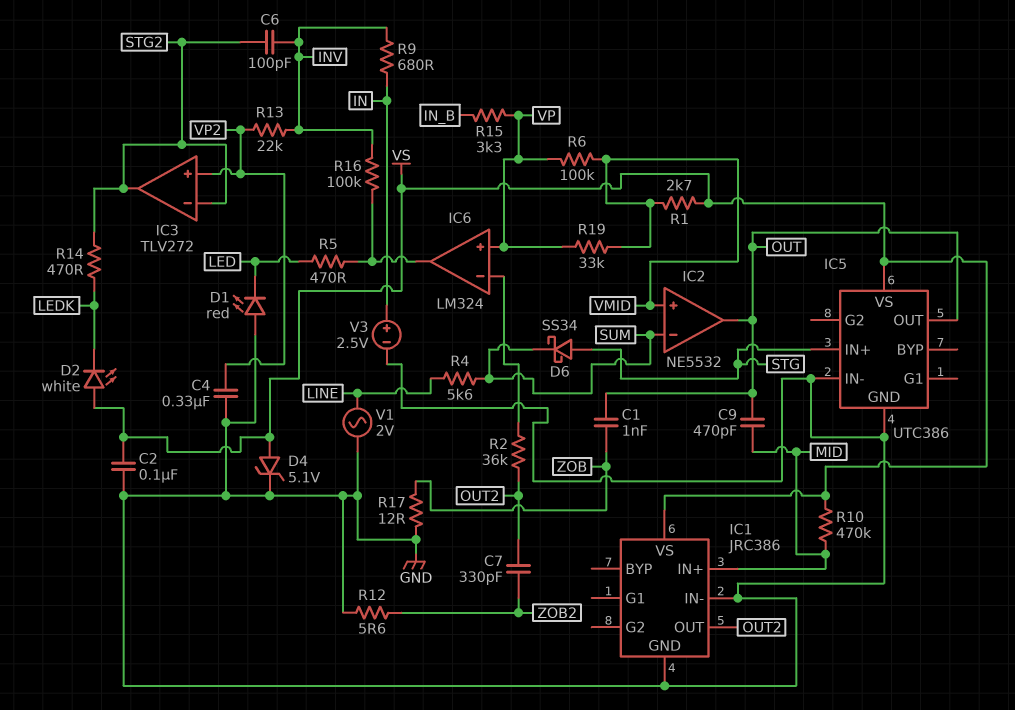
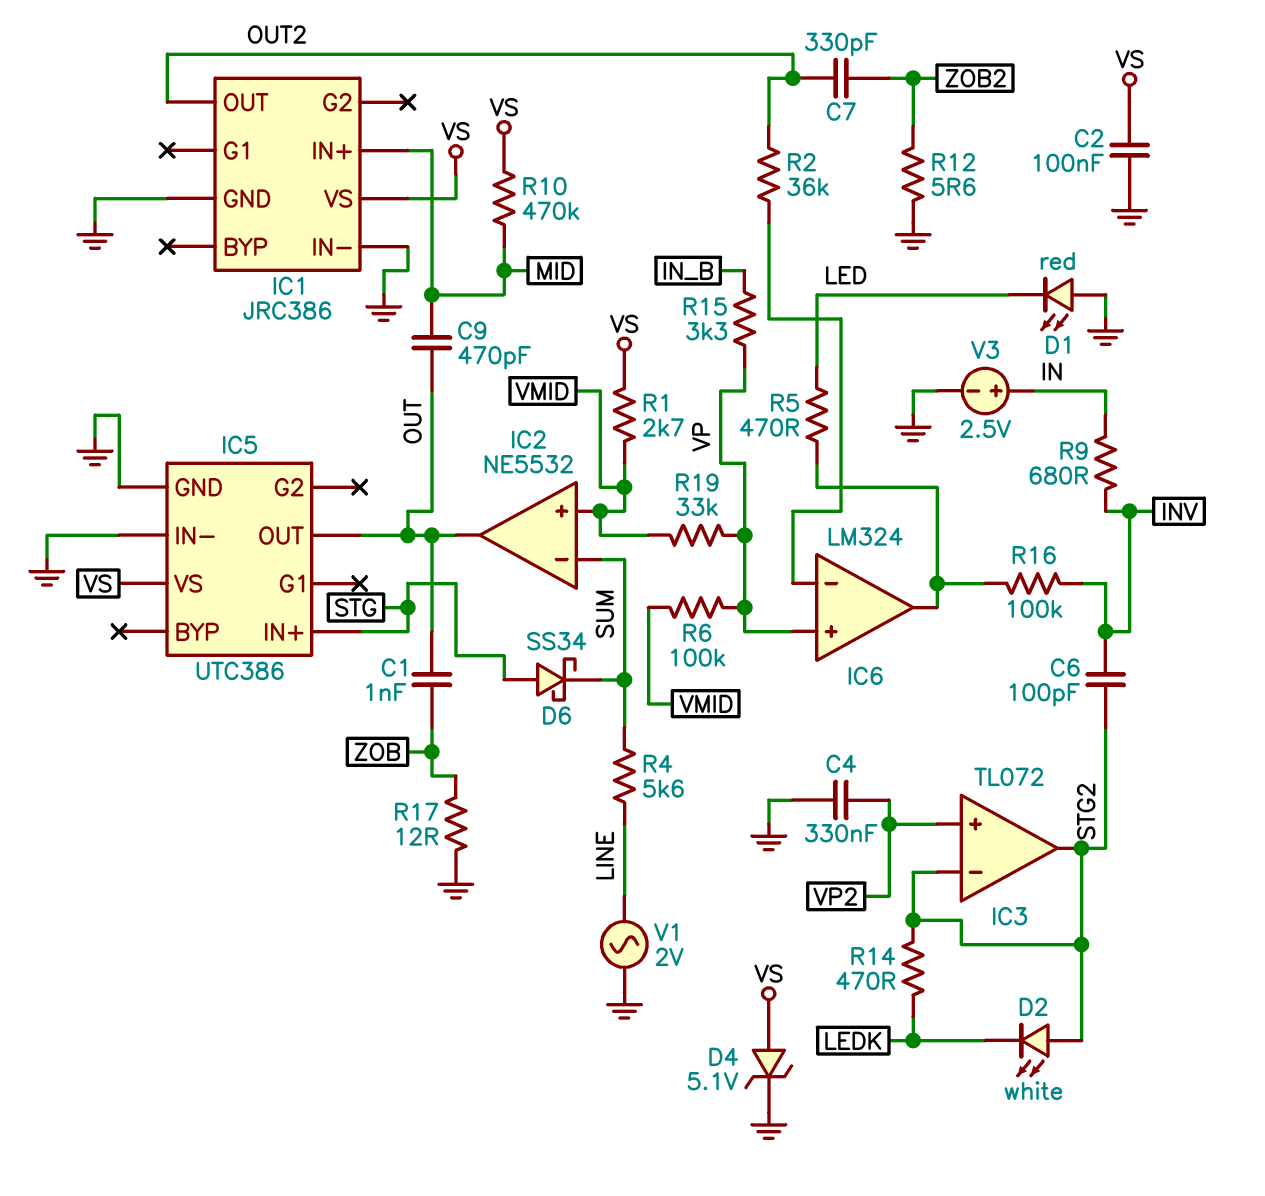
D2: LED white (A VS, K LEDK) -> LED white (A STG2, K LEDK)
IC3: TLV272 -> TL072
R13: 22k (INV, VP2) -> none

